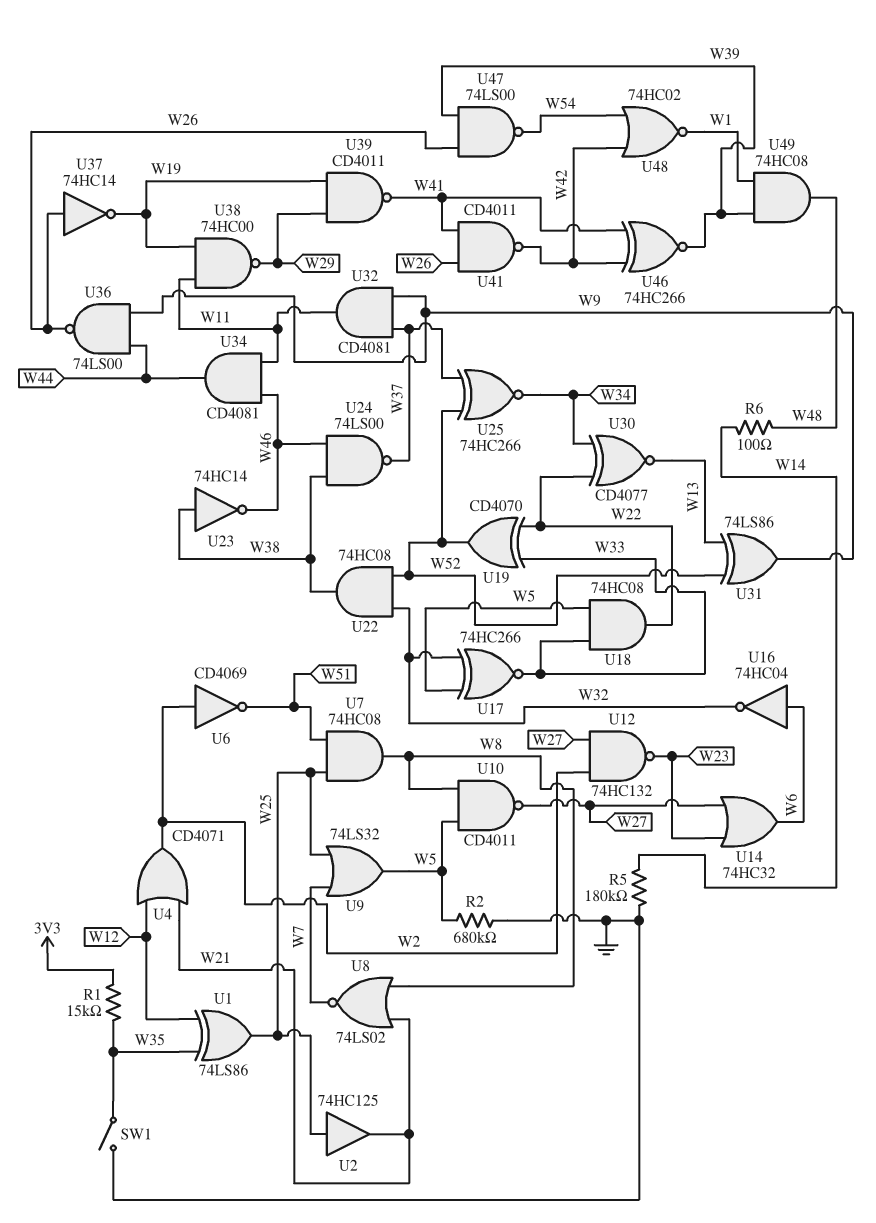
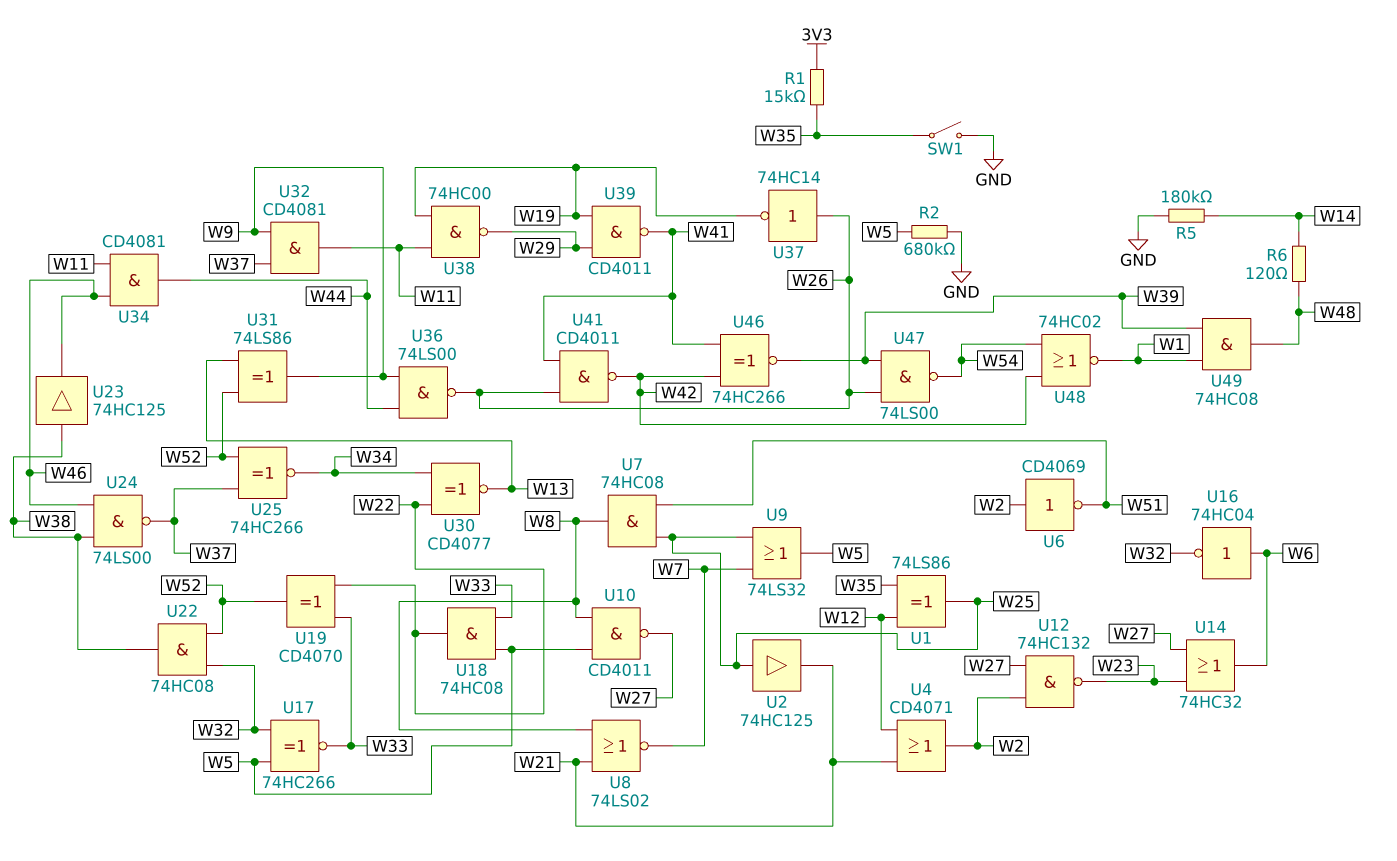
R6: 100 (W14, W48) -> 120 (W14, W48)
U23: NOT 74HC14 (in W38, out W46) -> buffer 74HC125 (in W38, out W46)

